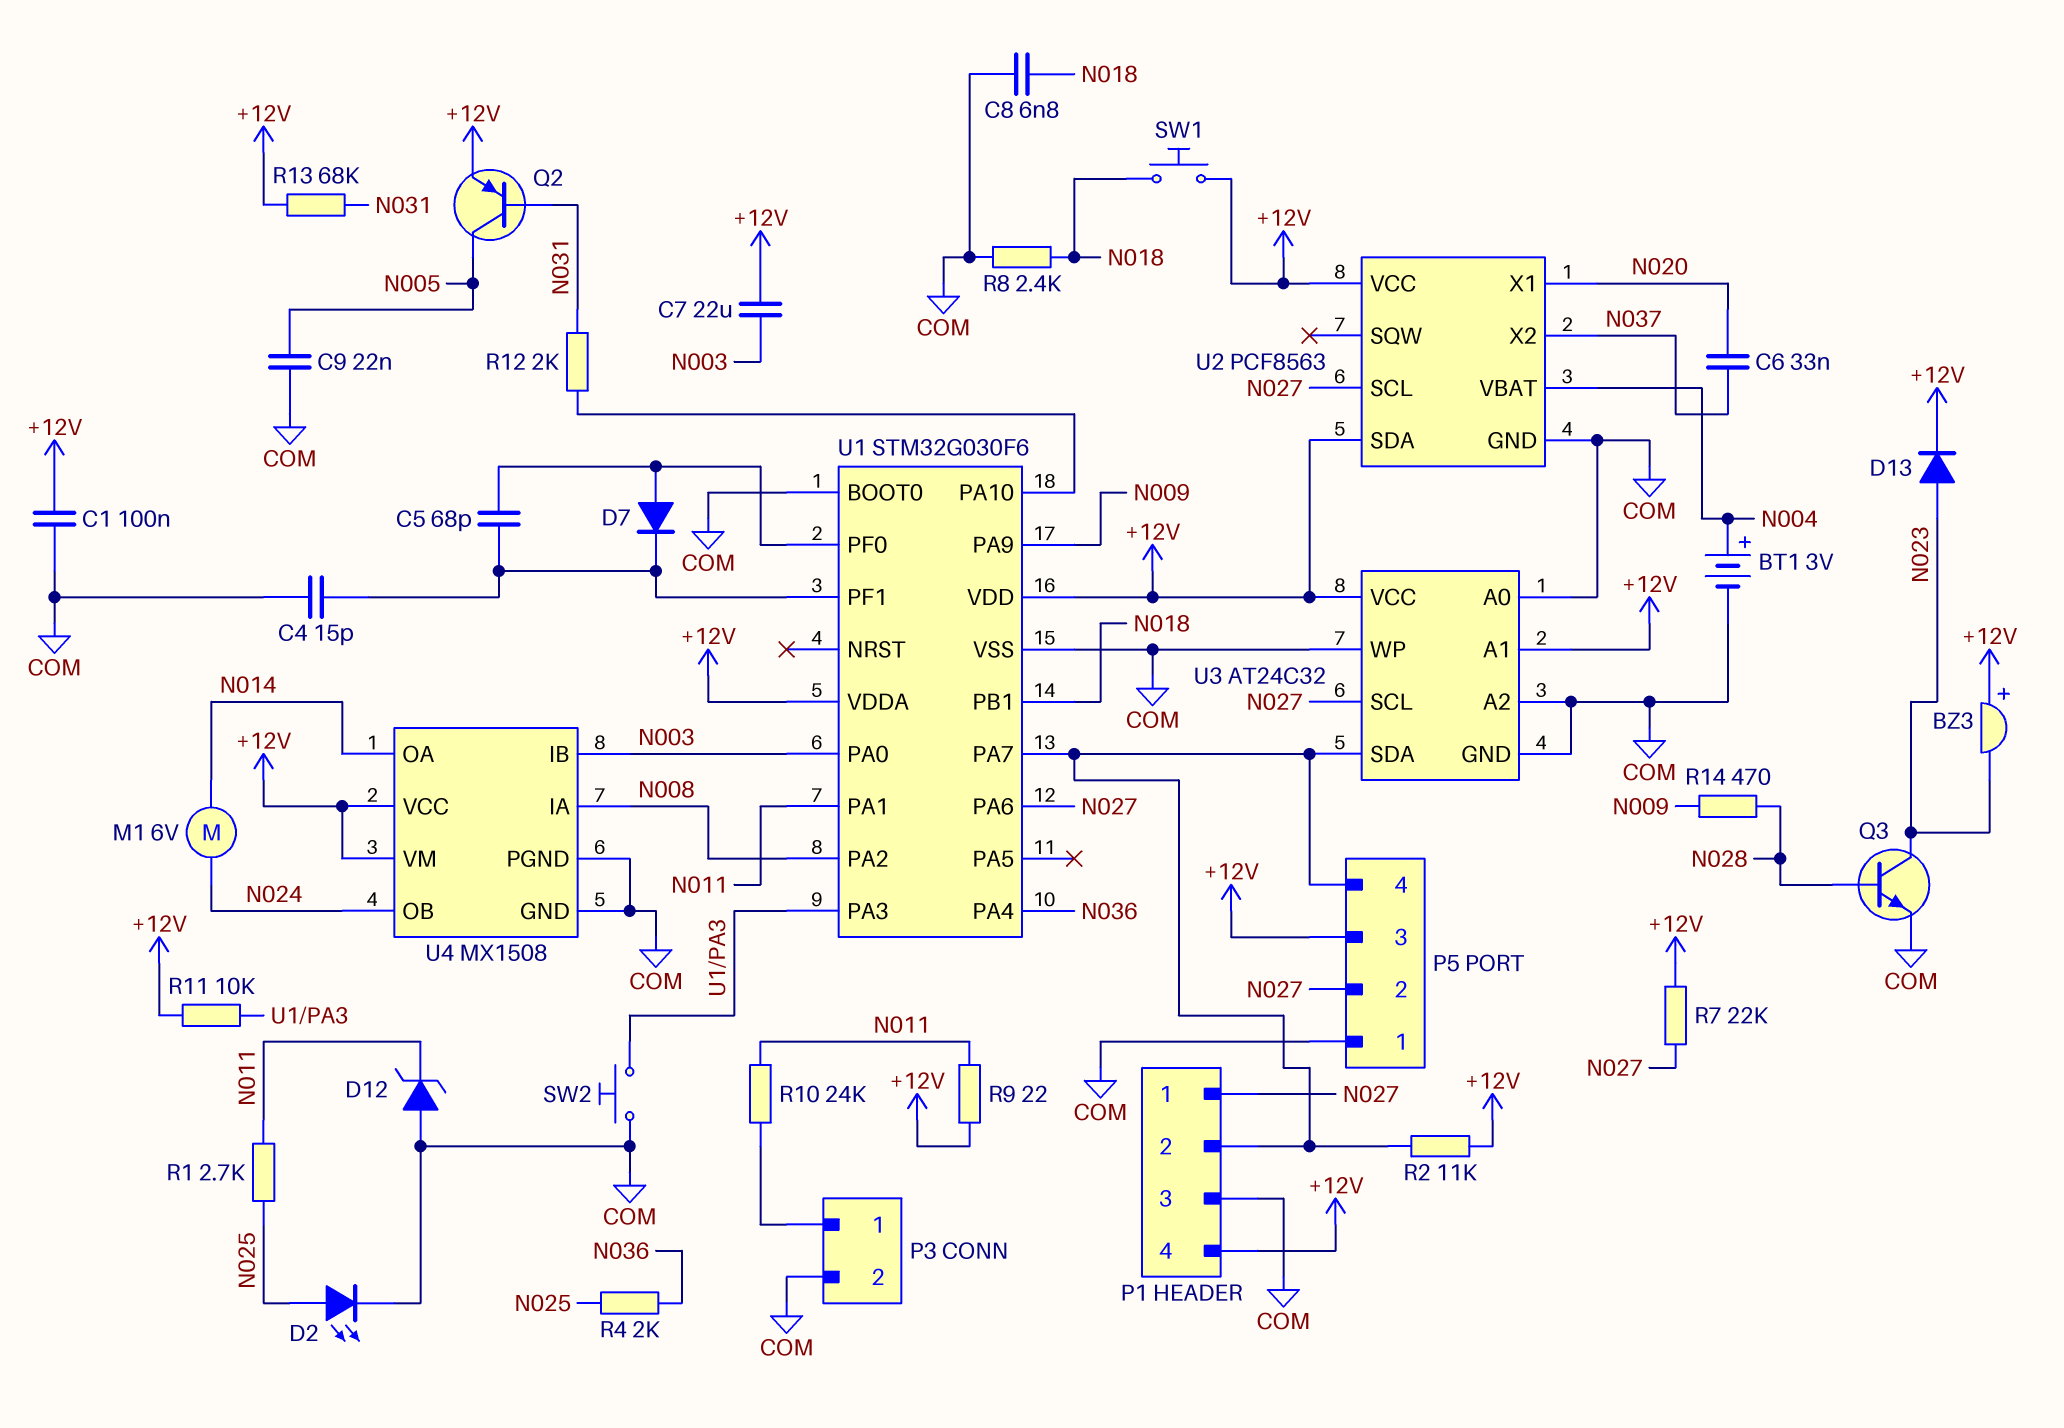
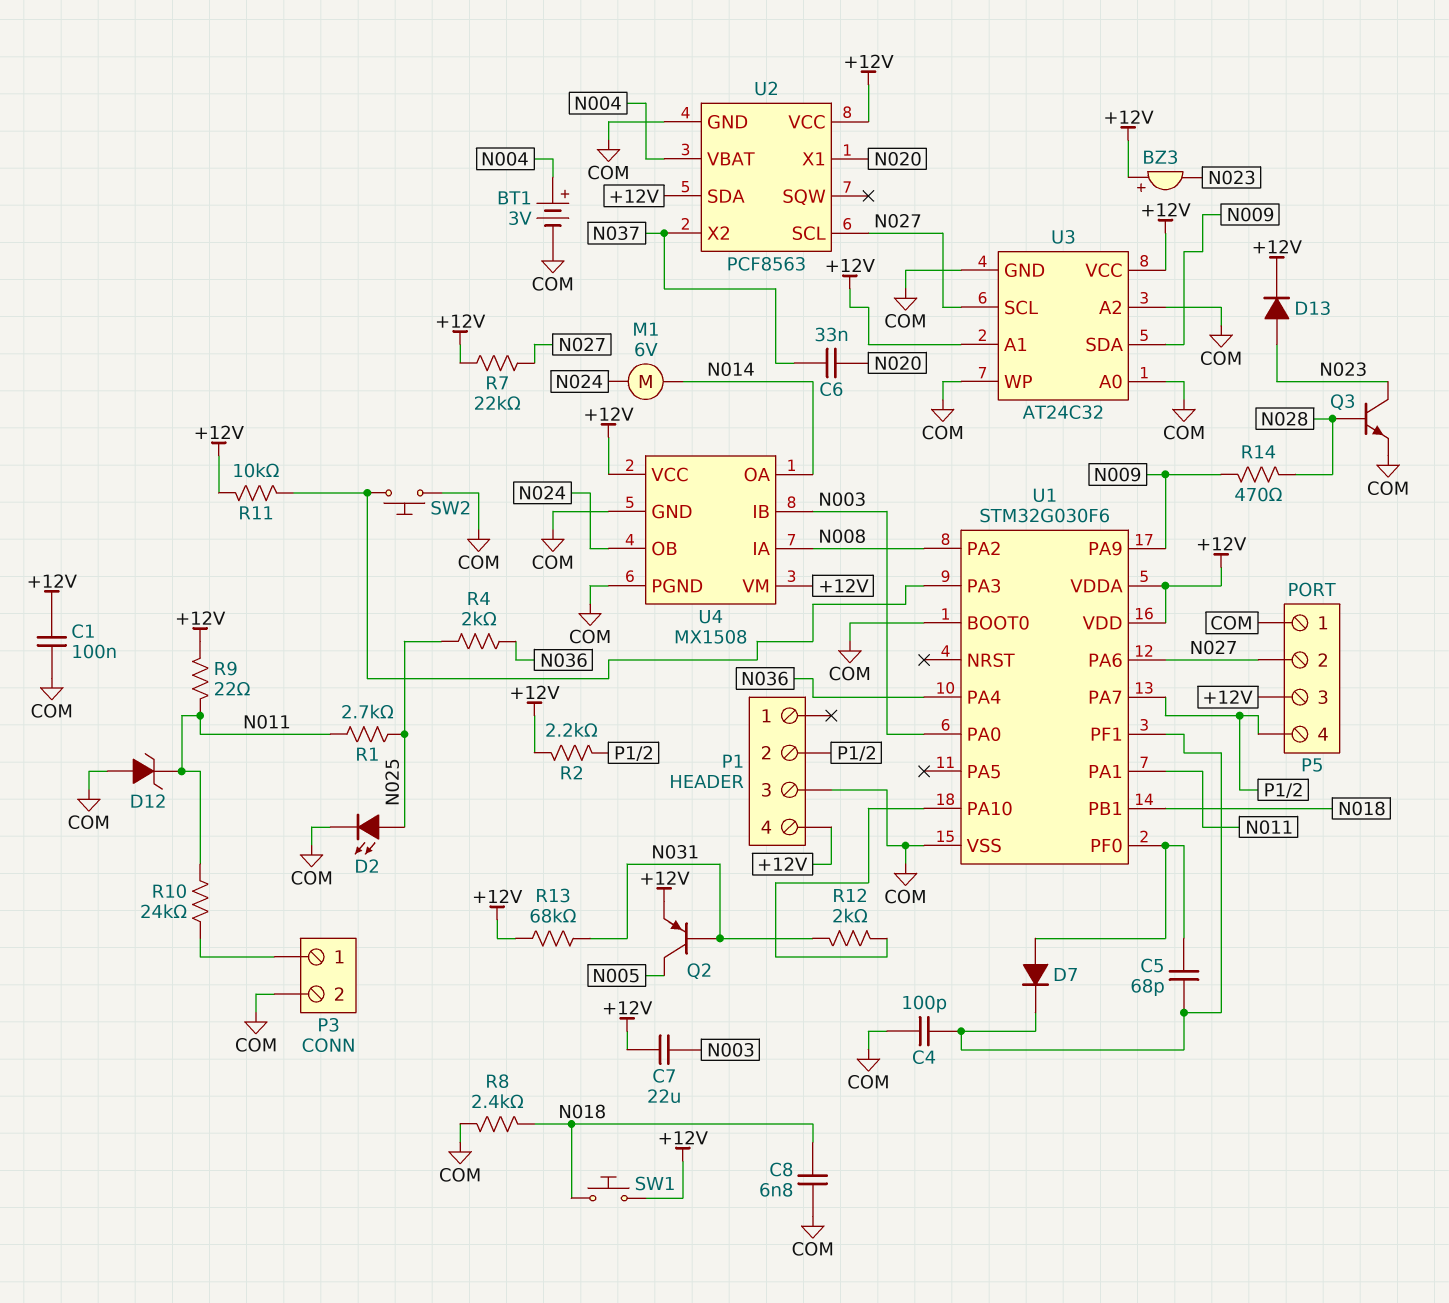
C4: 15pF (COM, U1/PF1) -> 100pF (COM, U1/PF1)
C9: 22nF (COM, N005) -> none
P1 pin 1: N027 -> none
R2: 11k (+12V, P1/2) -> 2.2k (+12V, P1/2)
U3 pin SDA: P1/2 -> N009

